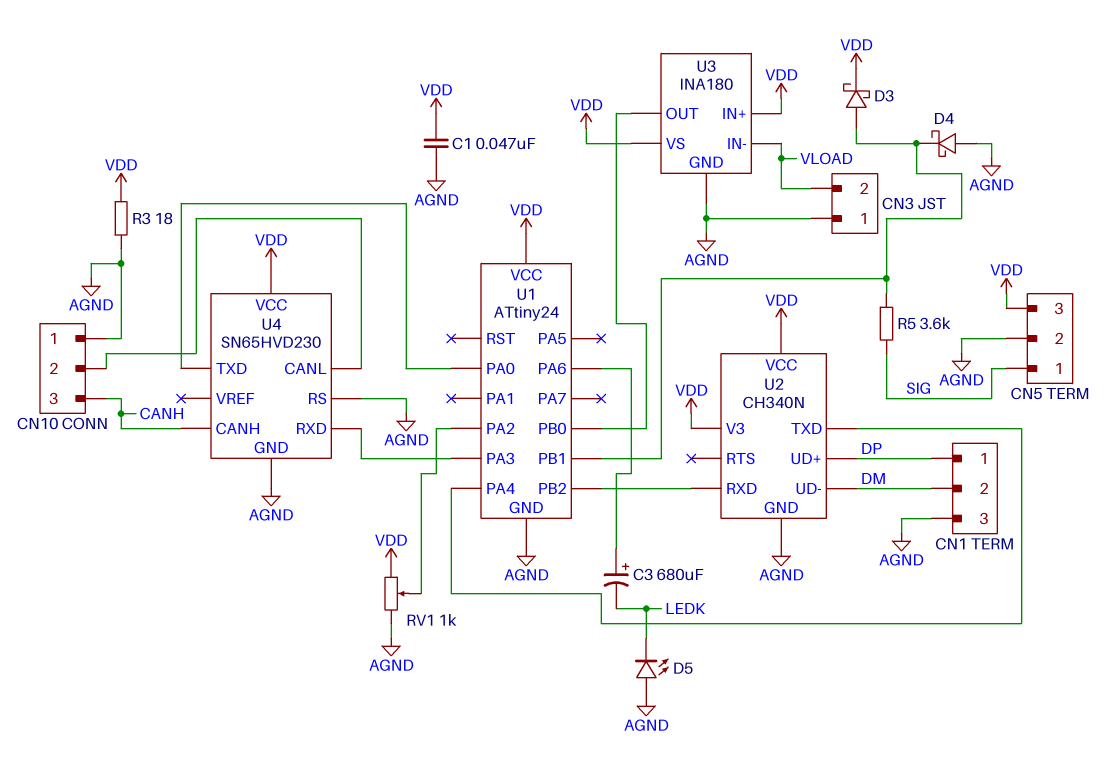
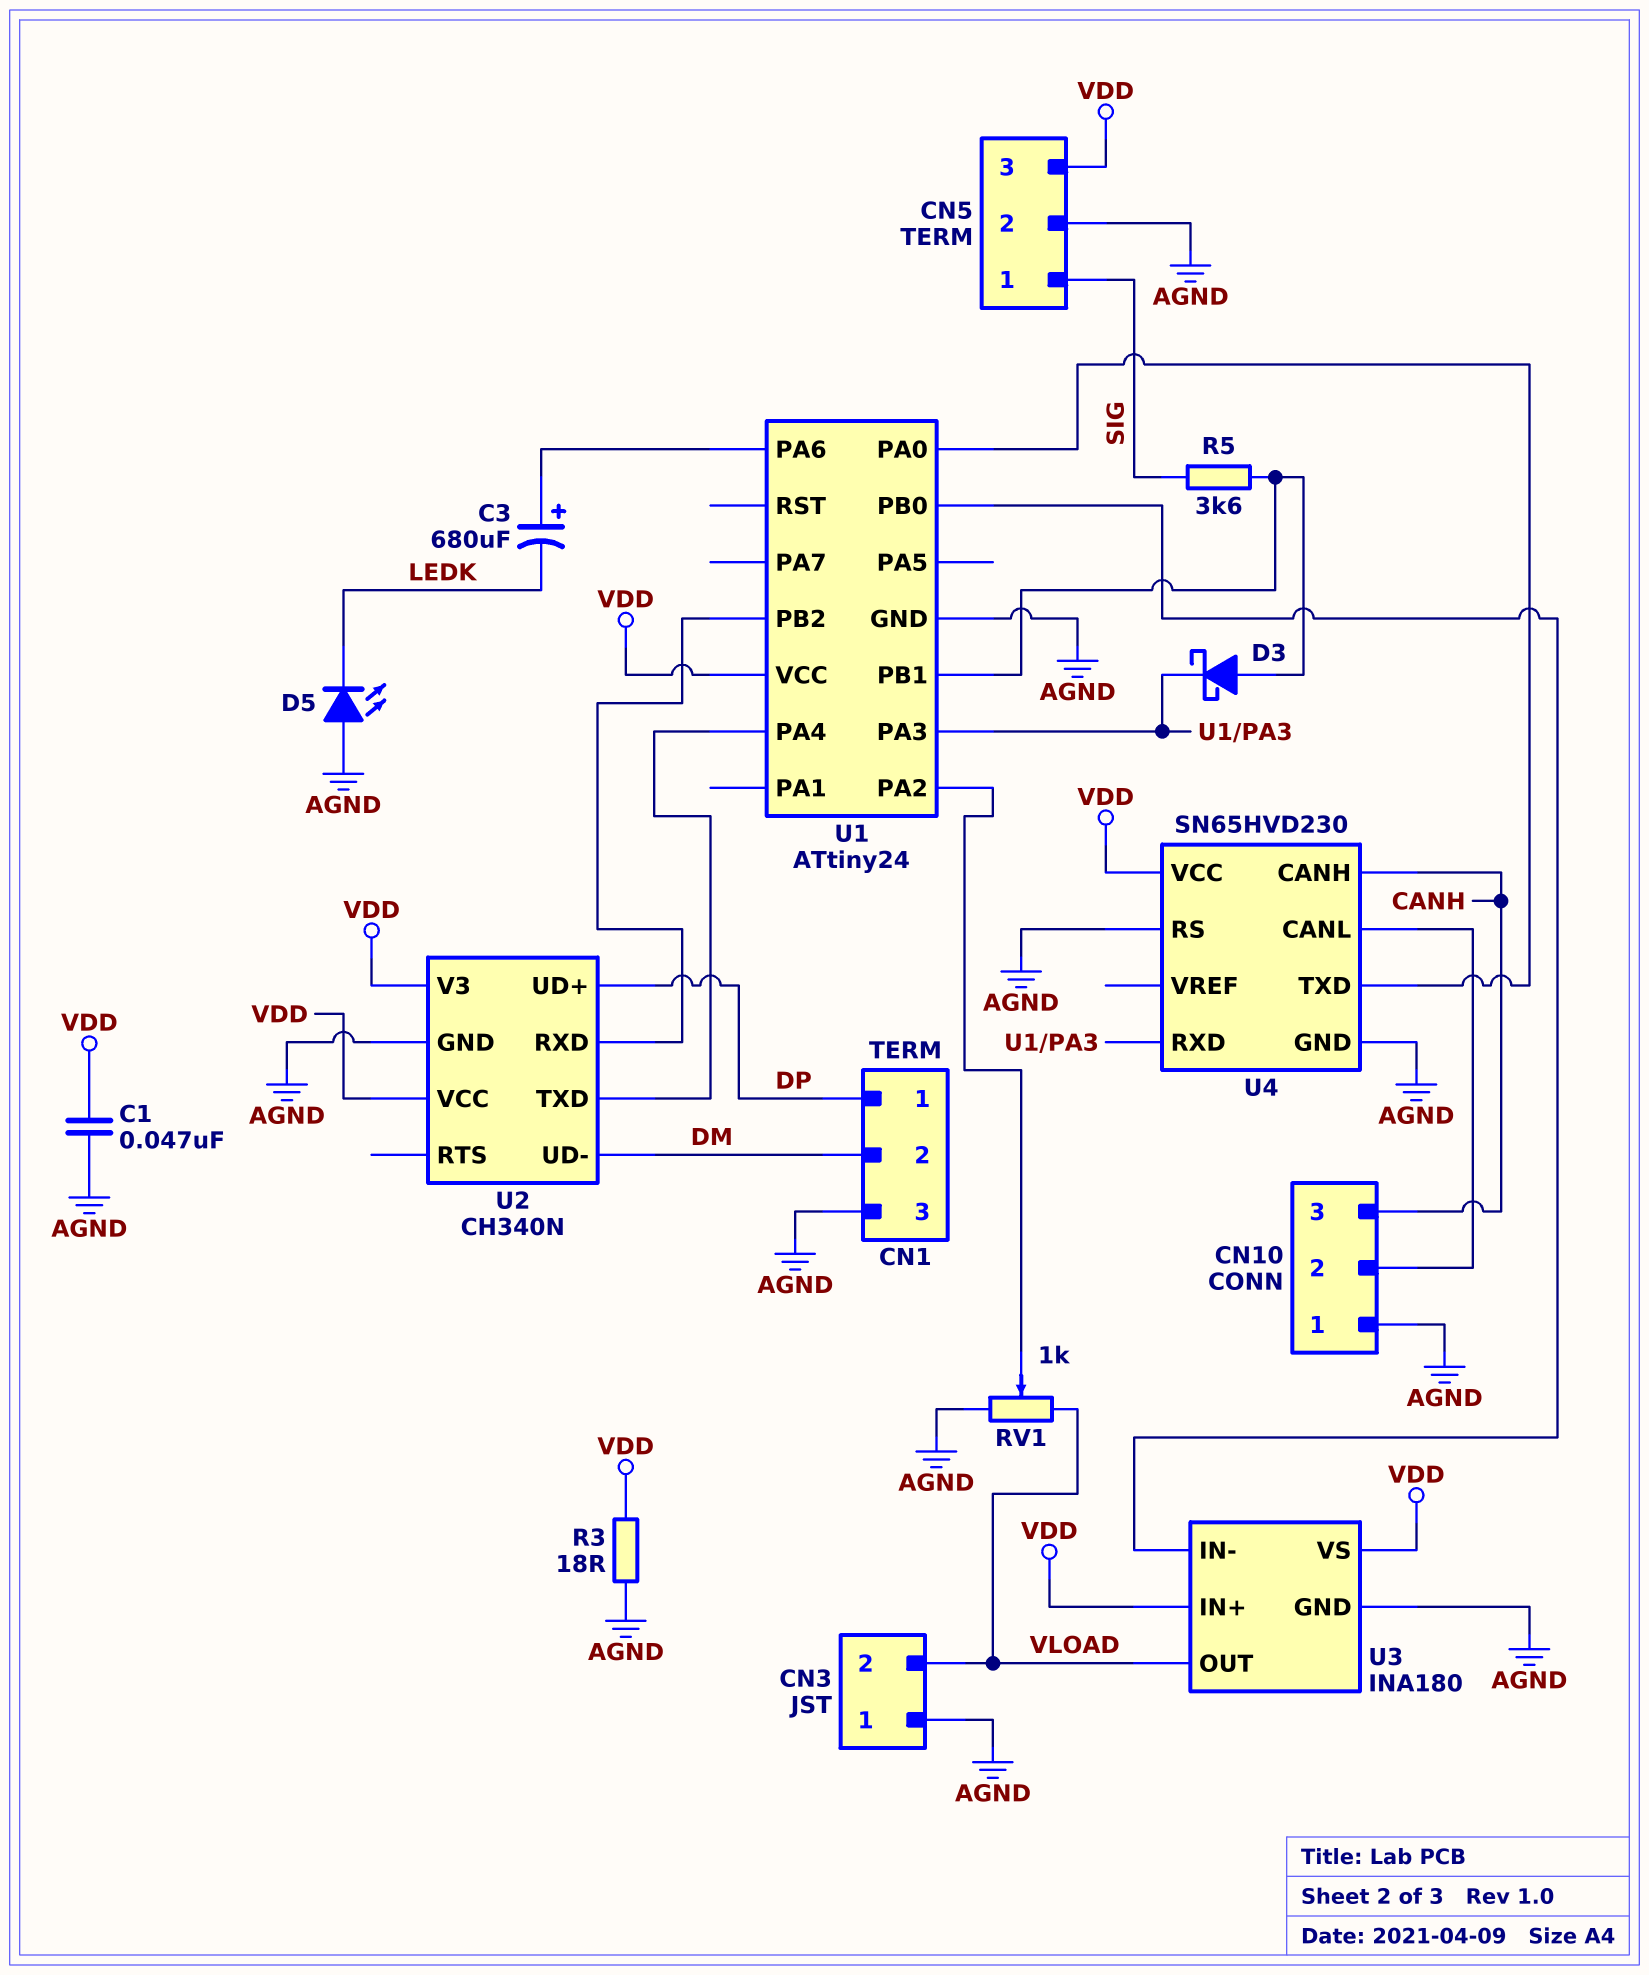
D3: schottky (A U1/PB1, K VDD) -> schottky (A U1/PB1, K U1/PA3)
D4: schottky (A AGND, K U1/PB1) -> none
RV1: 1k (AGND, VDD, wiper U1/PA2) -> 1k (AGND, VLOAD, wiper U1/PA2)
U3 pin IN-: VLOAD -> U1/PB0
U3 pin OUT: U1/PB0 -> VLOAD

